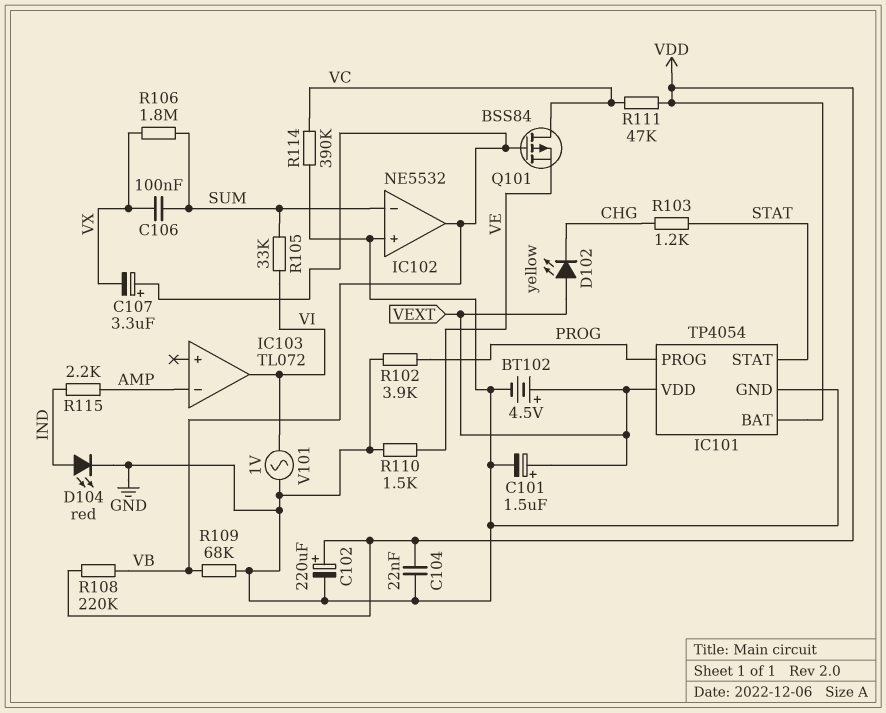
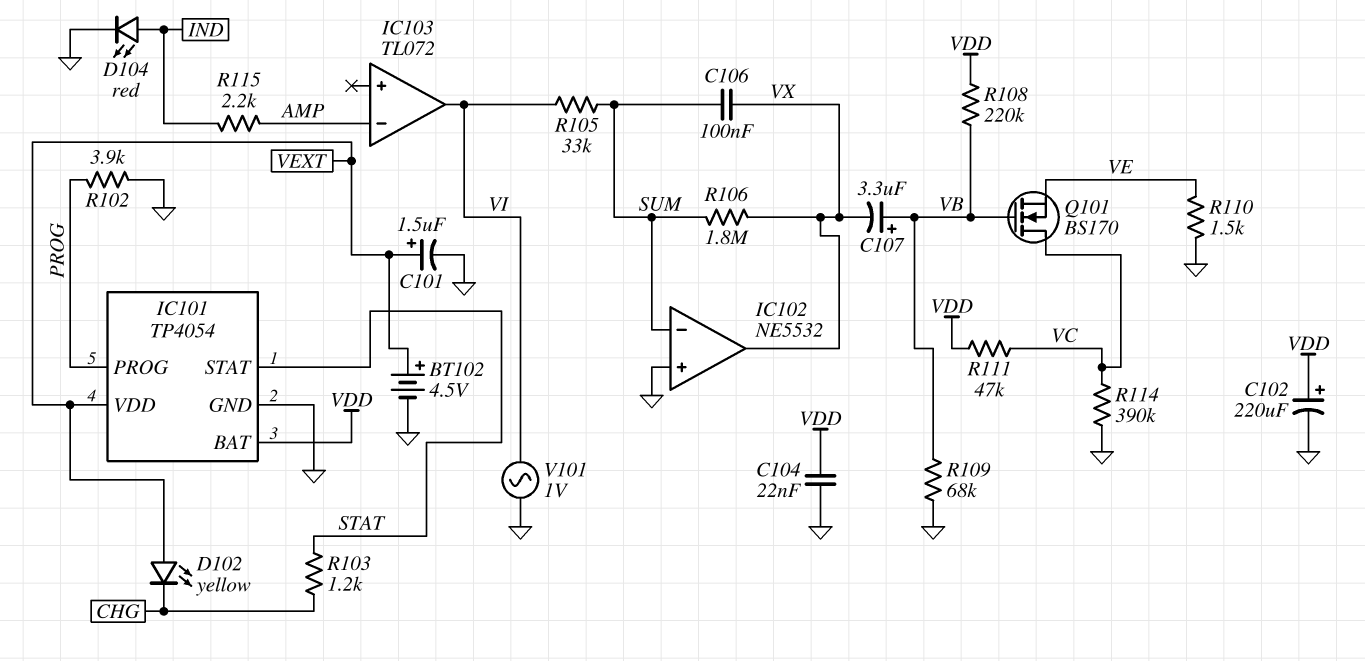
IC102 pin out: VB -> VX
Q101: PMOS BSS84 (G VB, D VC, S VE) -> NMOS BS170 (G VB, D VC, S VE)

